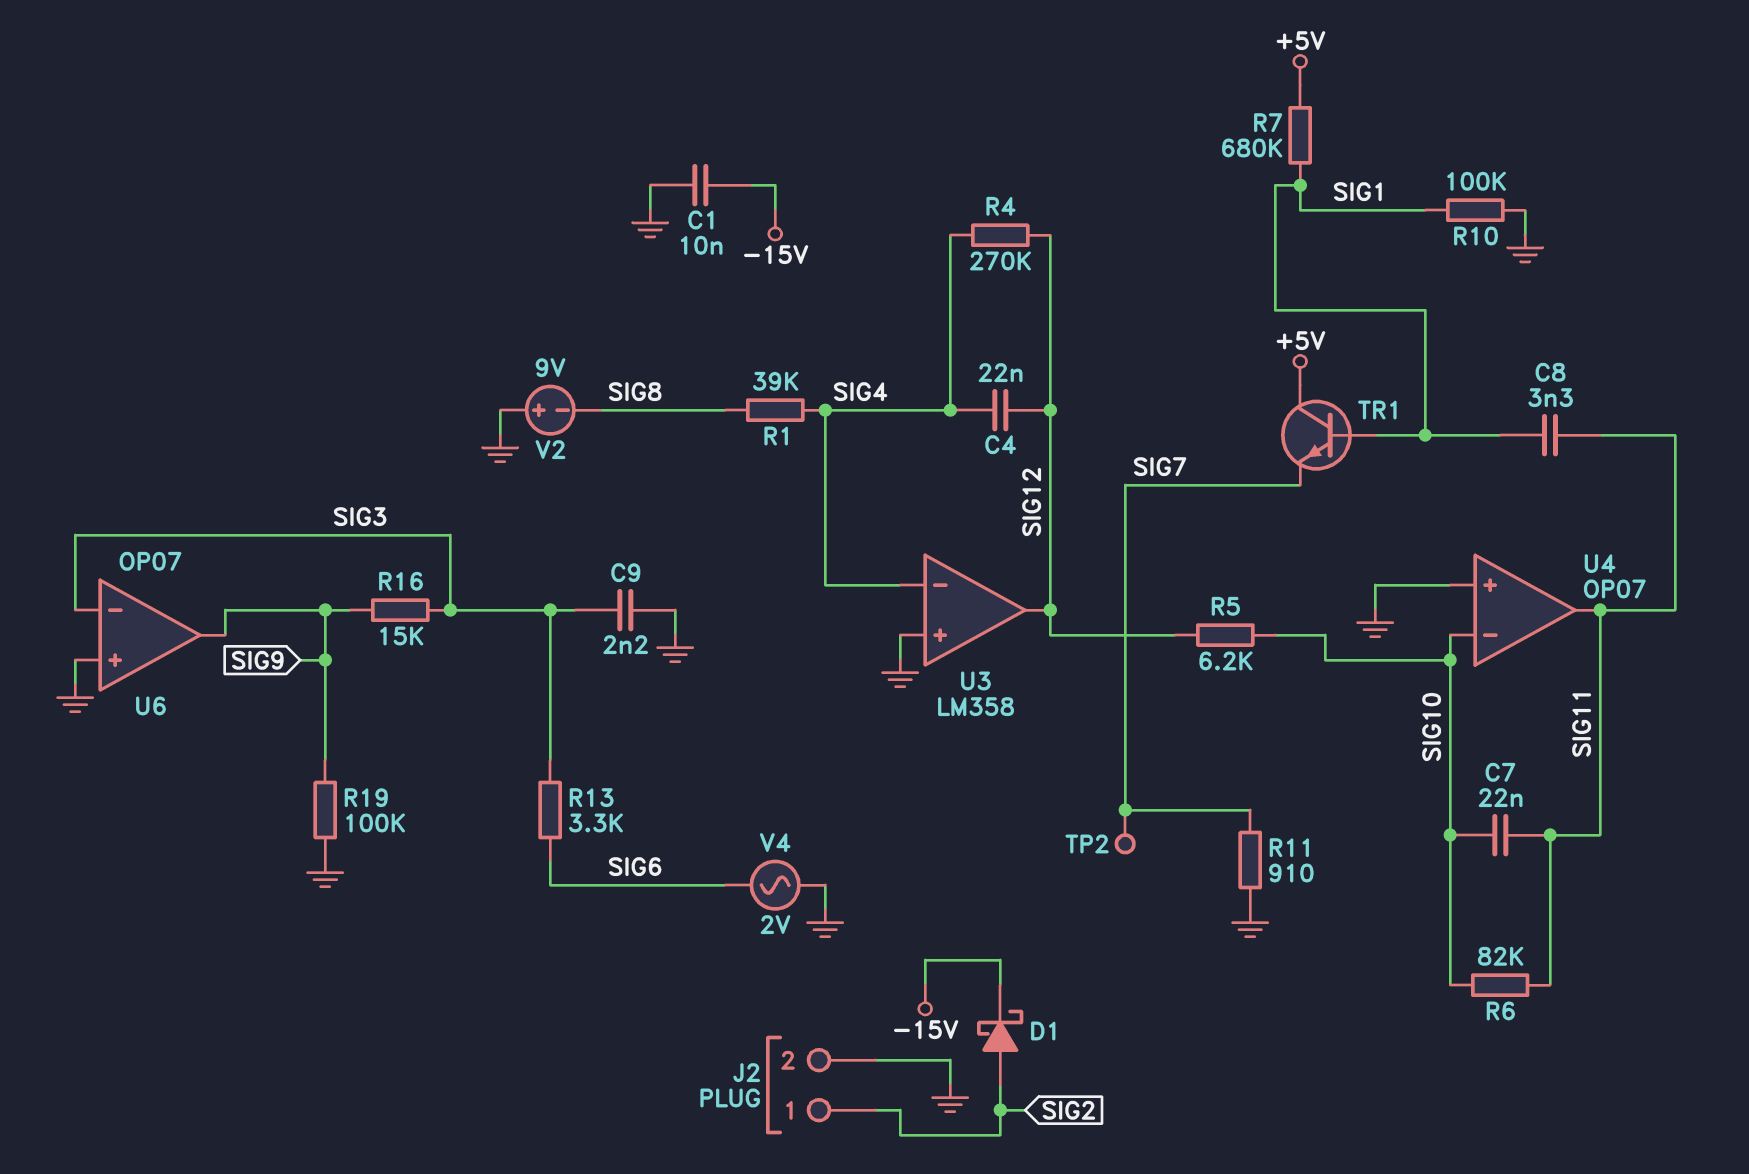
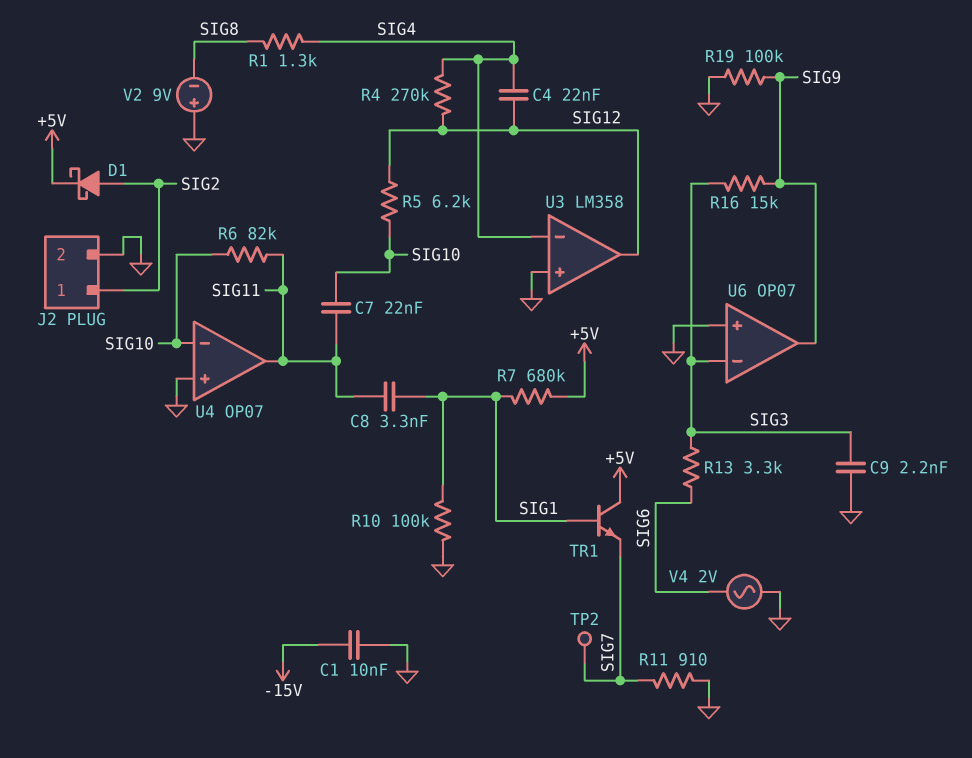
D1: schottky (A SIG2, K -15V) -> schottky (A SIG2, K +5V)
R1: 39k (SIG4, SIG8) -> 1.3k (SIG4, SIG8)

